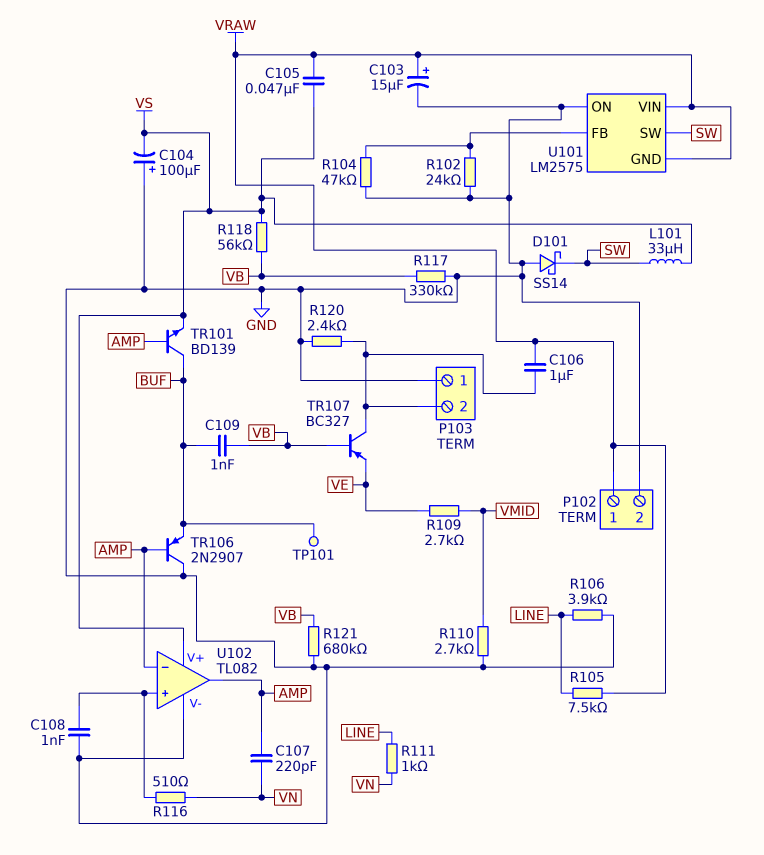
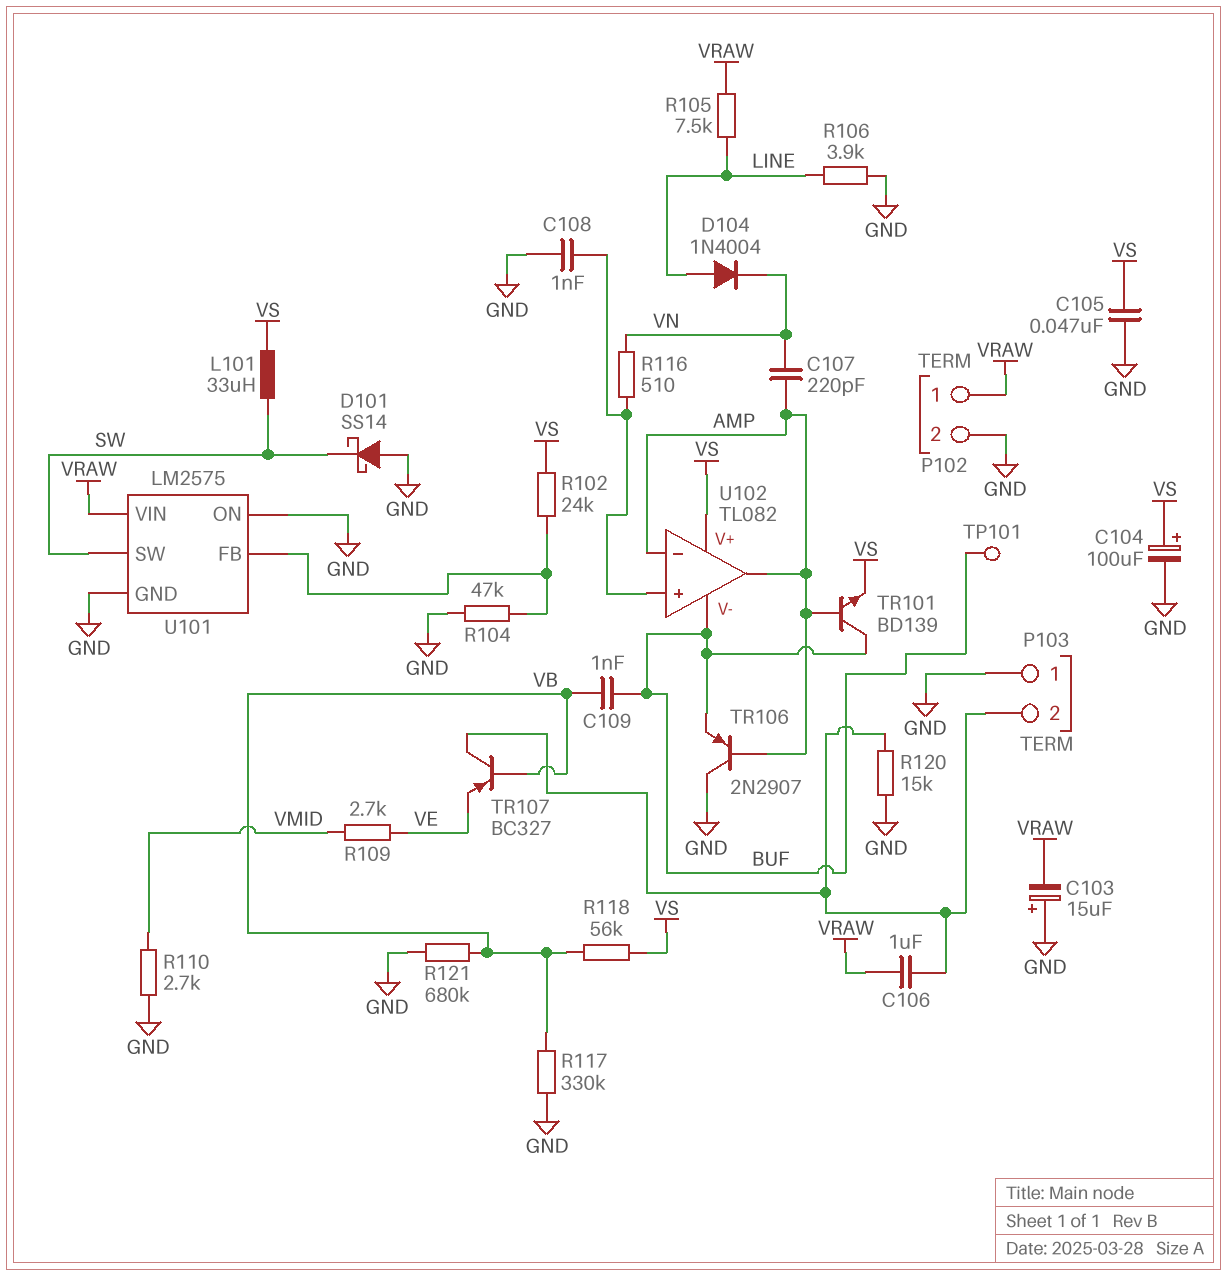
C103: 15uF (plus VRAW, minus GND) -> 15uF (plus GND, minus VRAW)
C104: 100uF (plus GND, minus VS) -> 100uF (plus VS, minus GND)
C105: 47nF (VRAW, VS) -> 47nF (GND, VS)
D104: none -> diode 1N4004 (A LINE, K VN)
R102: 24k (GND, U101/FB) -> 24k (U101/FB, VS)
R111: 1k (LINE, VN) -> none
R120: 2.4k (GND, P103/2) -> 15k (GND, P103/2)
U101 pin GND: VRAW -> GND
U102 pin V-: GND -> BUF

